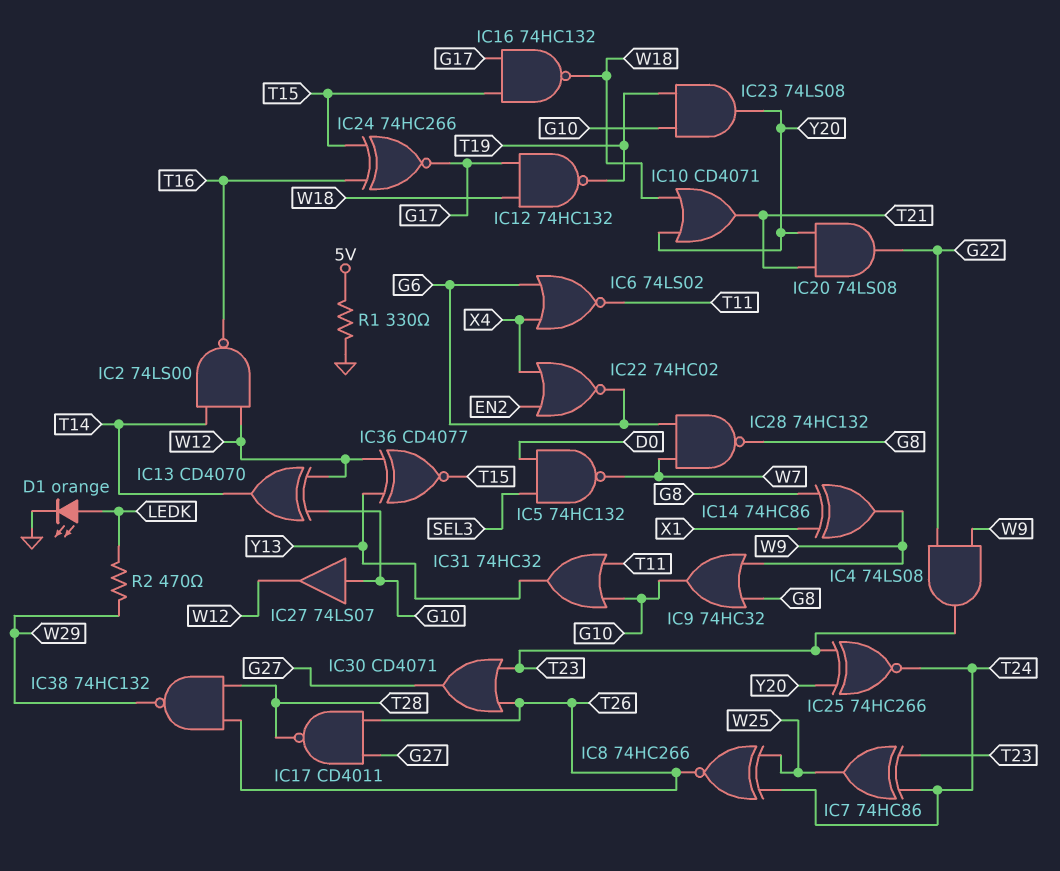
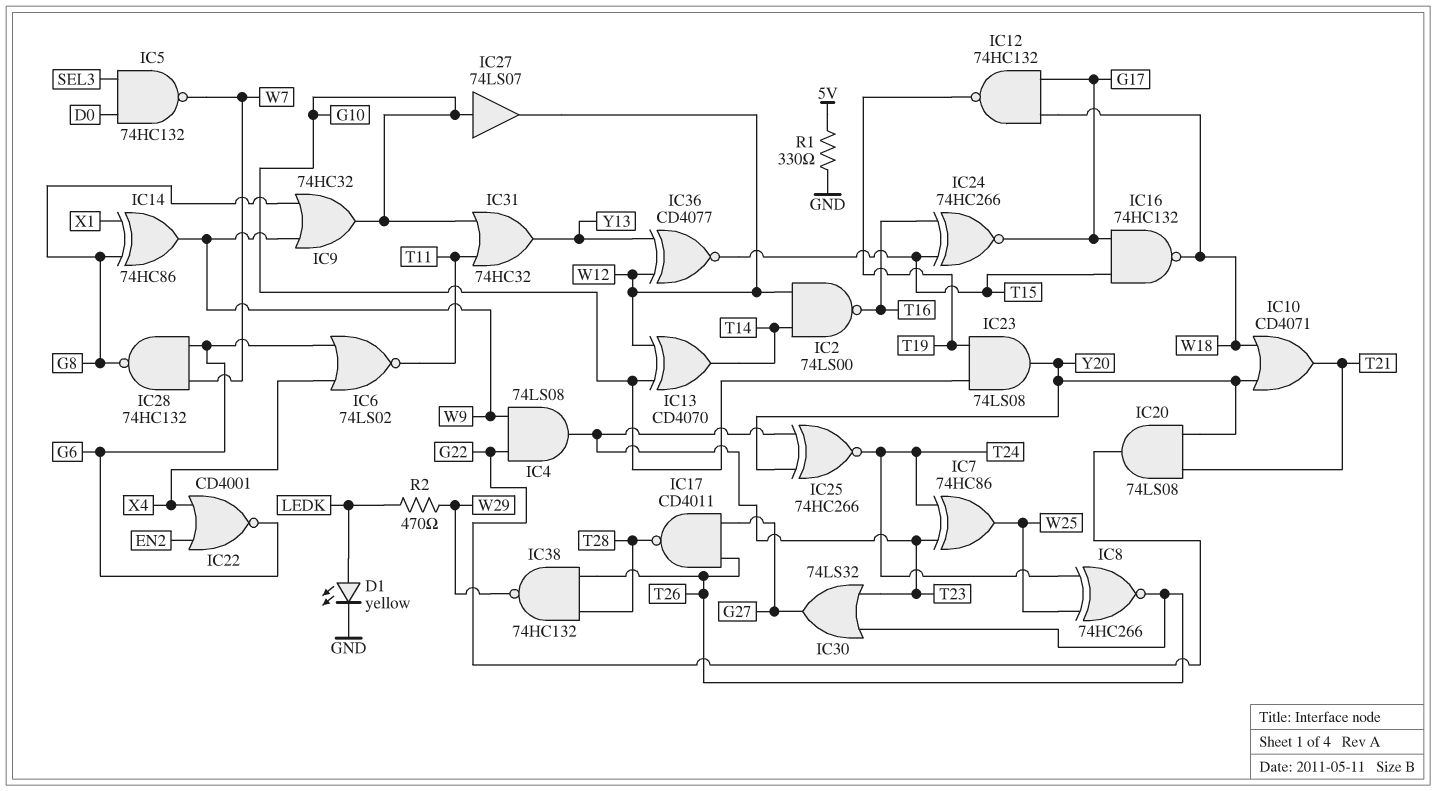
D1: LED orange (A LEDK, K GND) -> LED yellow (A LEDK, K GND)
IC22: NOR 74HC02 (in EN2, in X4, out G6) -> NOR CD4001 (in EN2, in X4, out G6)
IC30: OR CD4071 (in T23, in T26, out G27) -> OR 74LS32 (in T23, in T26, out G27)

